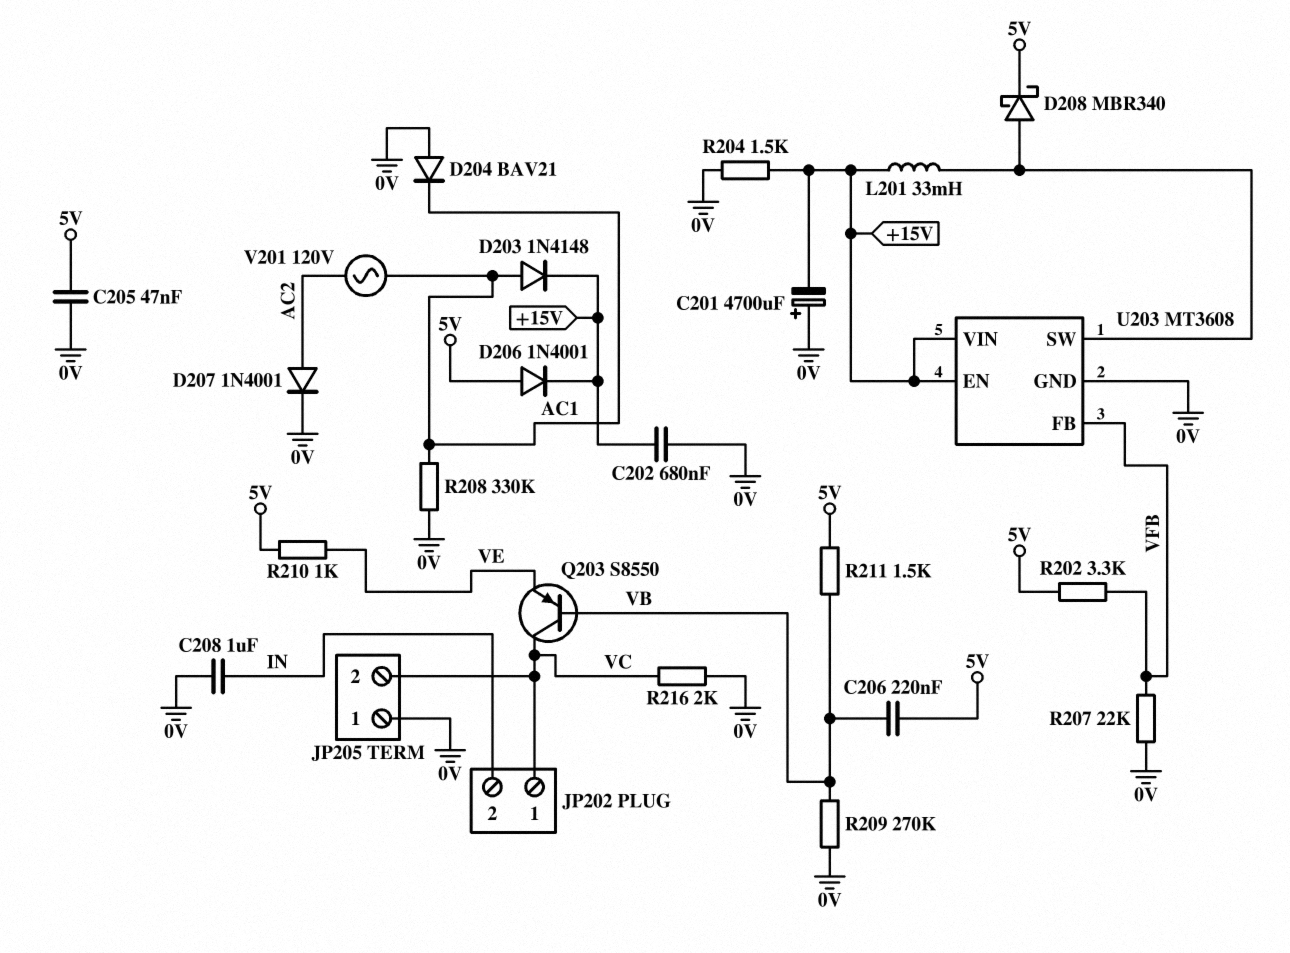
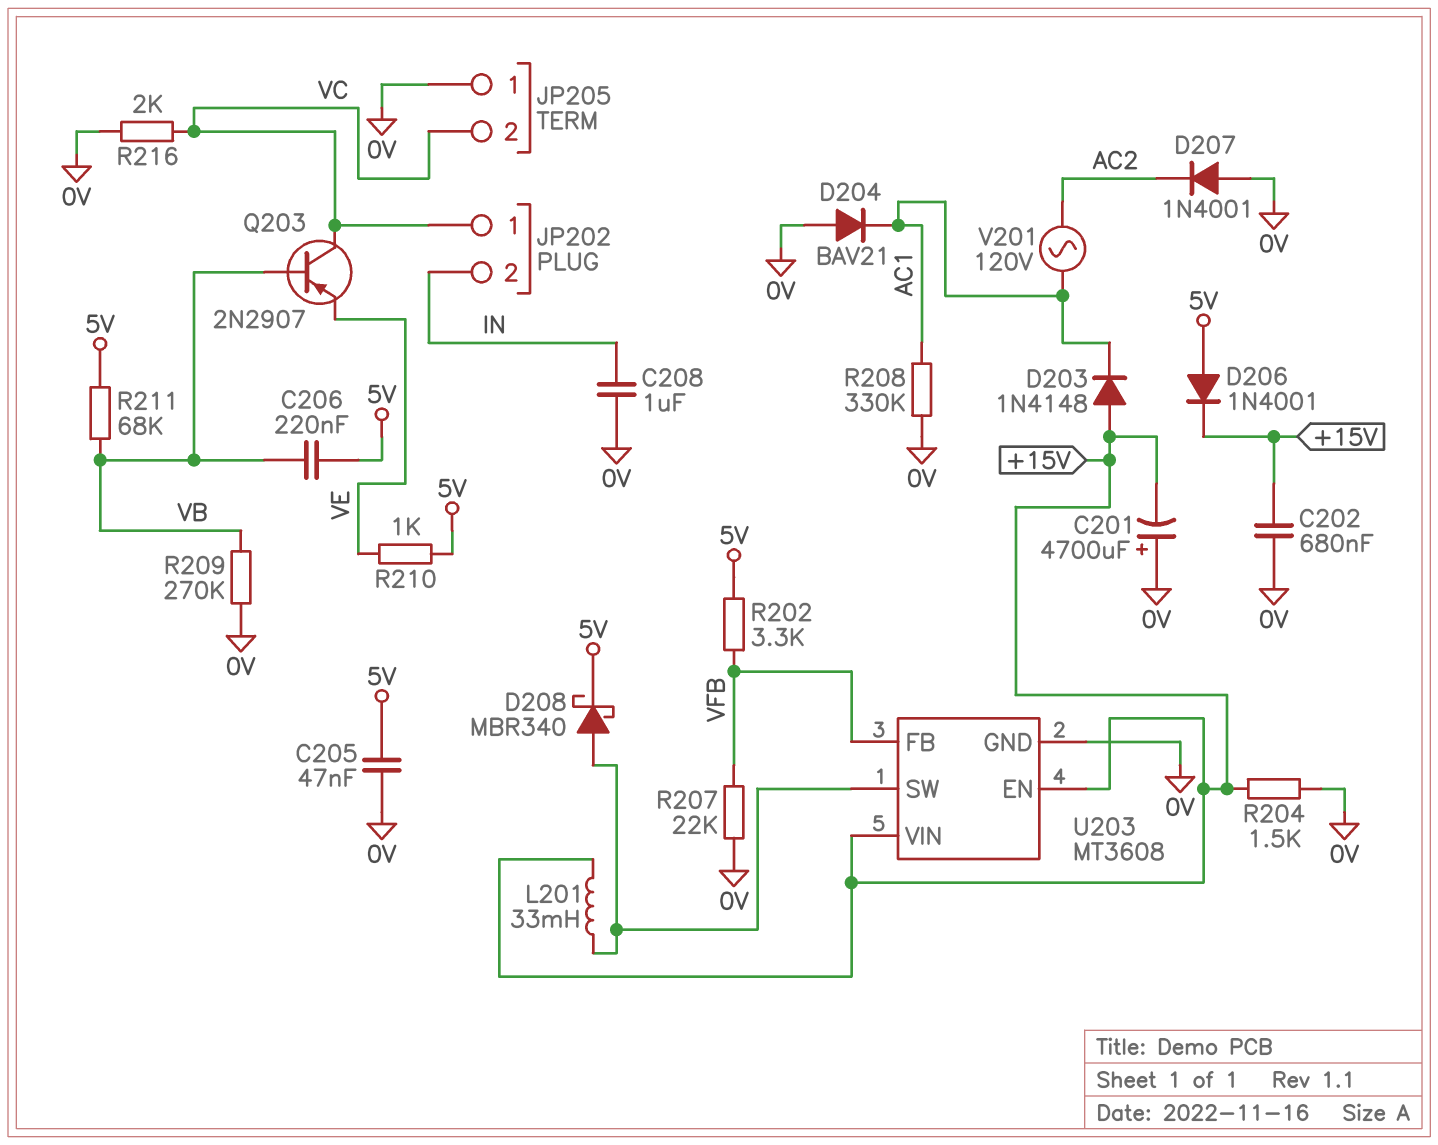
D203: diode 1N4148 (A AC1, K +15V) -> diode 1N4148 (A +15V, K AC1)
D207: diode 1N4001 (A AC2, K 0V) -> diode 1N4001 (A 0V, K AC2)
Q203: PNP S8550 (B VB, C VC, E VE) -> PNP 2N2907 (B VB, C VC, E VE)
R211: 1.5k (5V, VB) -> 68k (5V, VB)

